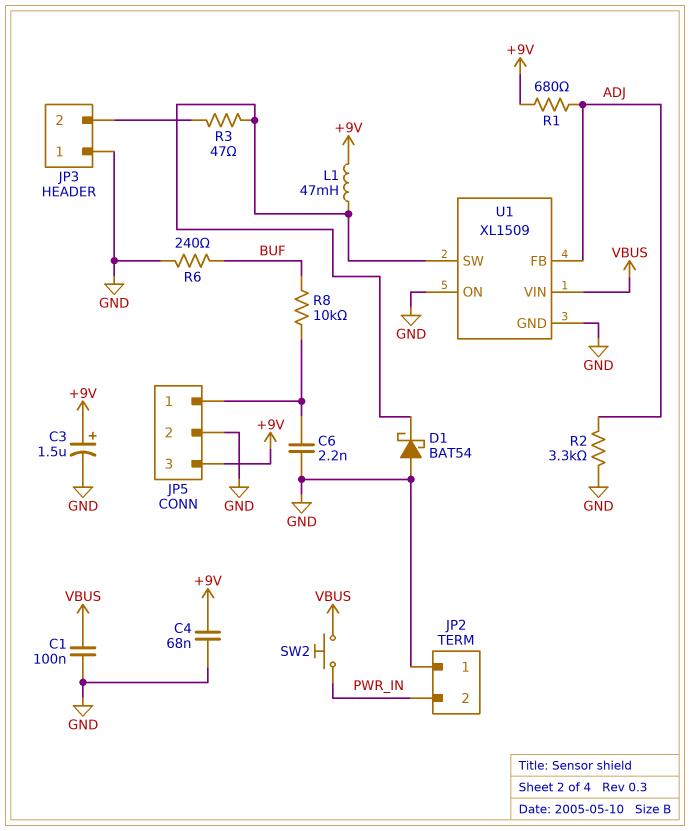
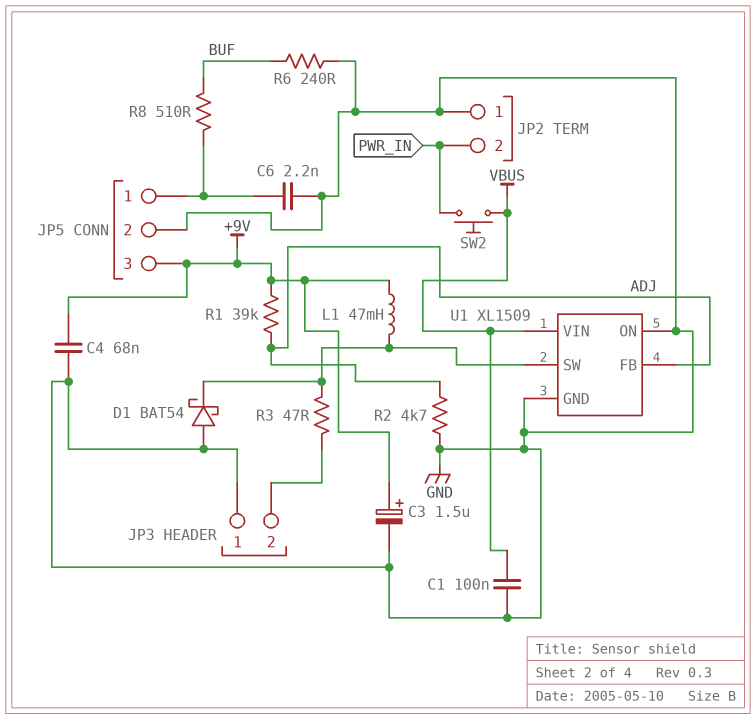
R1: 680 (+9V, ADJ) -> 39k (+9V, ADJ)
R2: 3.3k (ADJ, GND) -> 4.7k (ADJ, GND)
R8: 10k (BUF, JP5/1) -> 510 (BUF, JP5/1)

